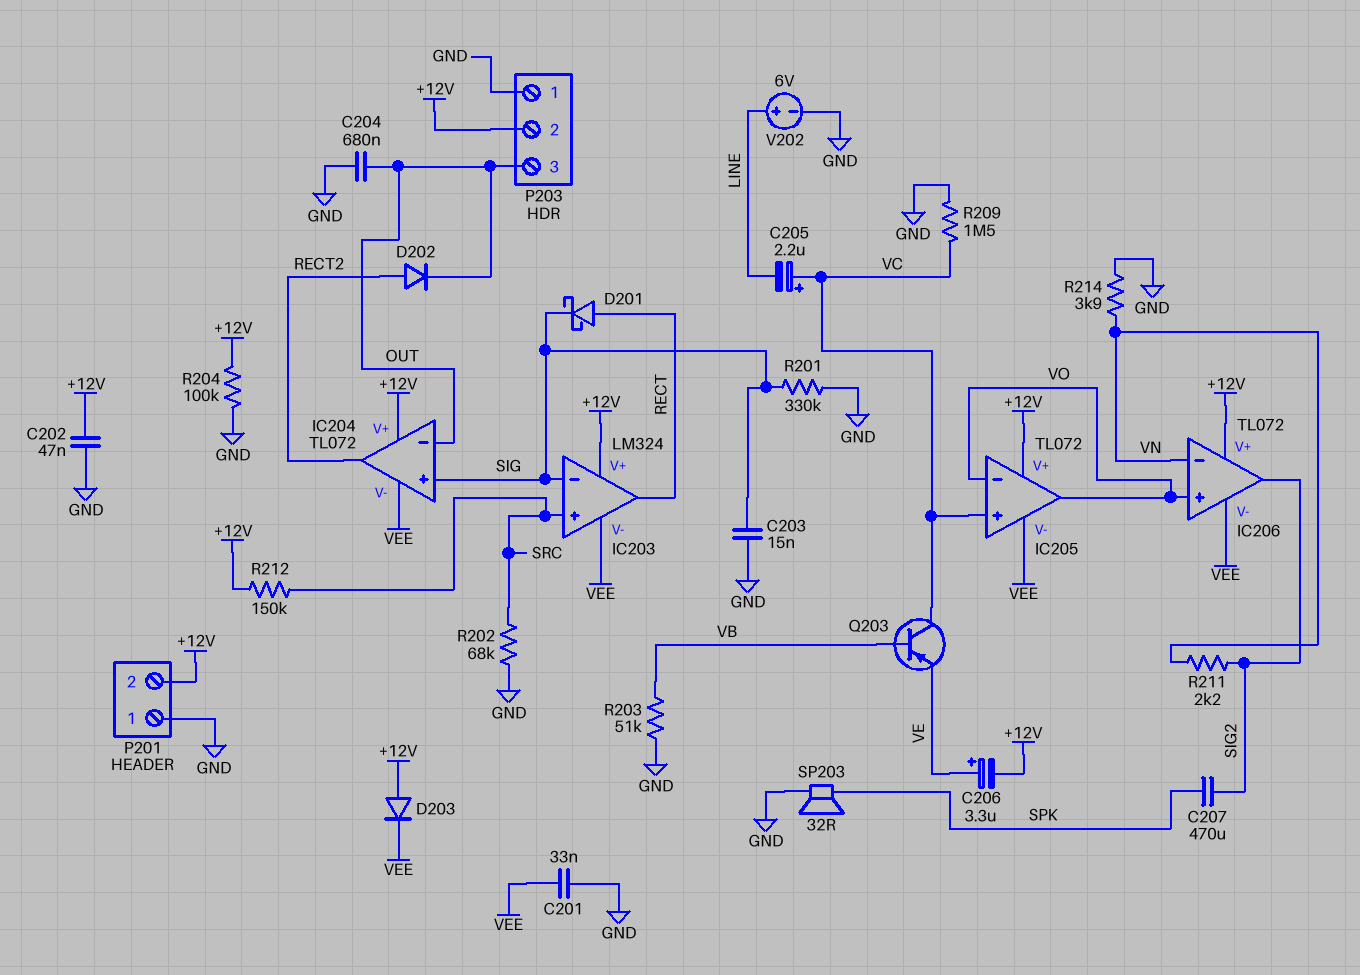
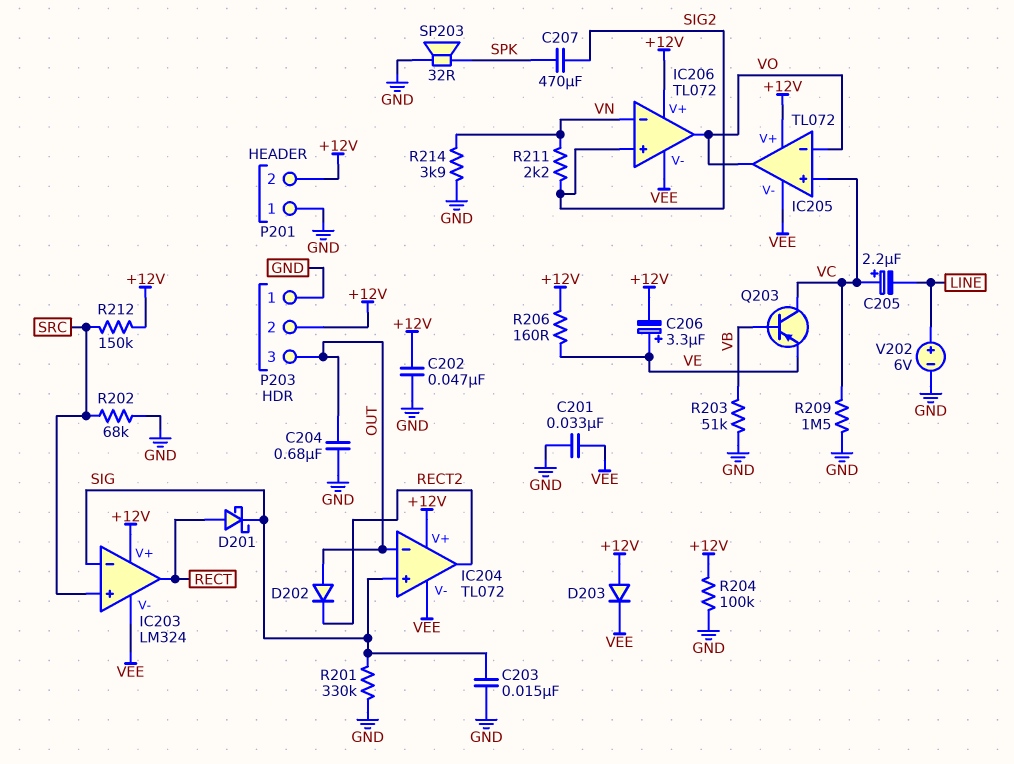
D202: diode (A RECT2, K OUT) -> diode (A OUT, K RECT2)
IC206 pin in+: VO -> SIG2
IC206 pin out: SIG2 -> VO
R206: none -> 160 (+12V, VE)

